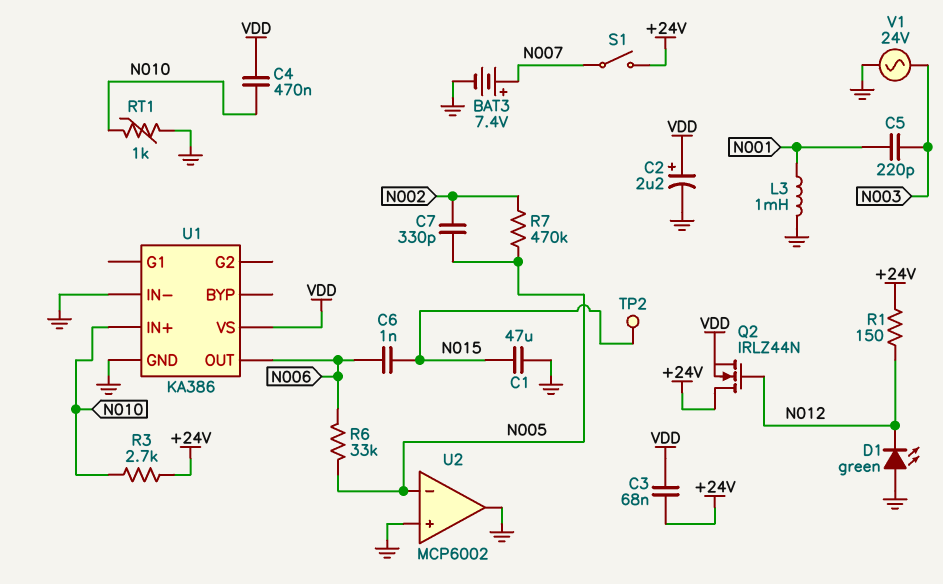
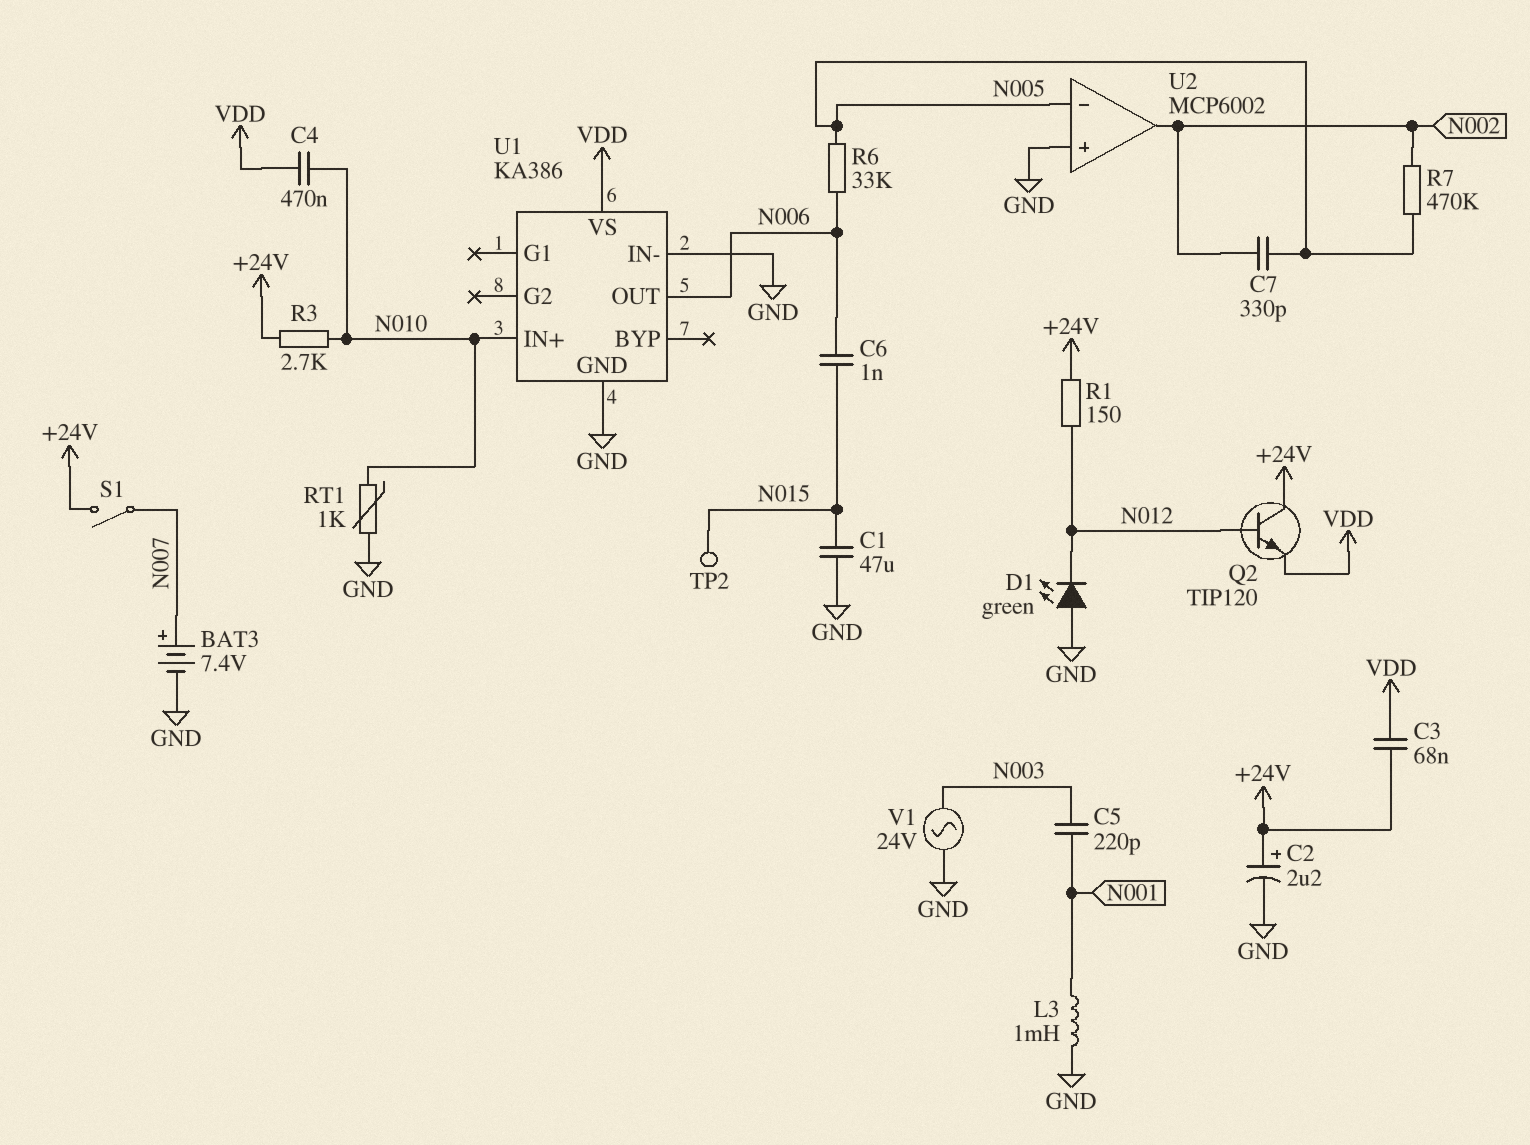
C2: 2.2uF (plus VDD, minus GND) -> 2.2uF (plus +24V, minus GND)
Q2: NMOS IRLZ44N (G N012, D +24V, S VDD) -> NPN TIP120 (B N012, C +24V, E VDD)
U2 pin out: GND -> N002

